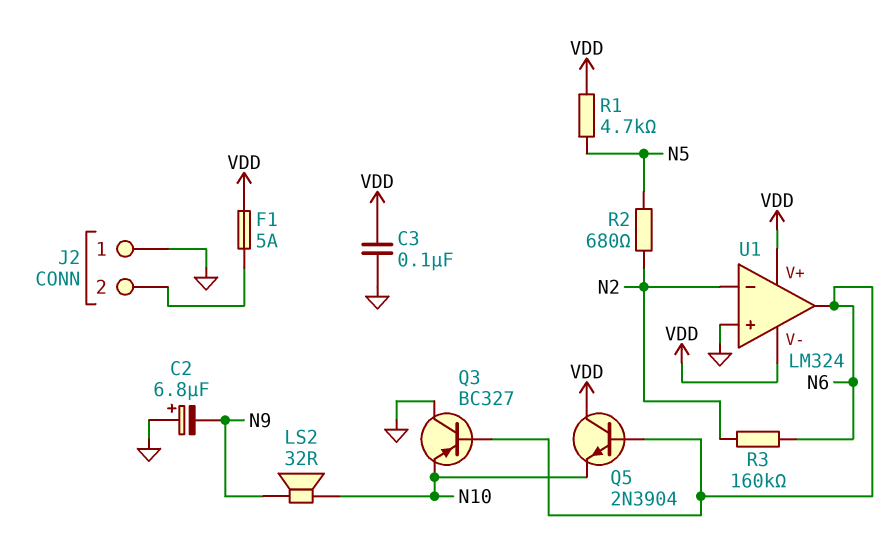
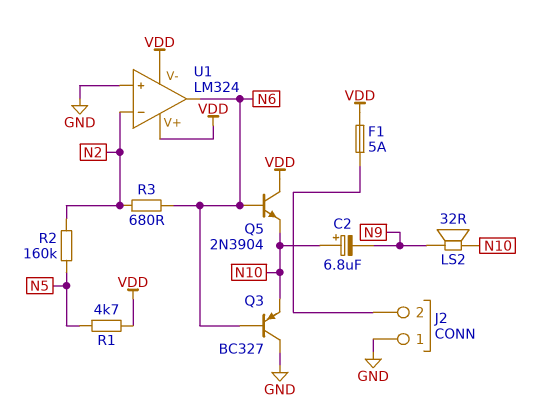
C2: 6.8uF (plus GND, minus N9) -> 6.8uF (plus N10, minus N9)
C3: 100nF (GND, VDD) -> none
R2: 680 (N2, N5) -> 160k (N2, N5)
R3: 160k (N2, N6) -> 680 (N2, N6)

